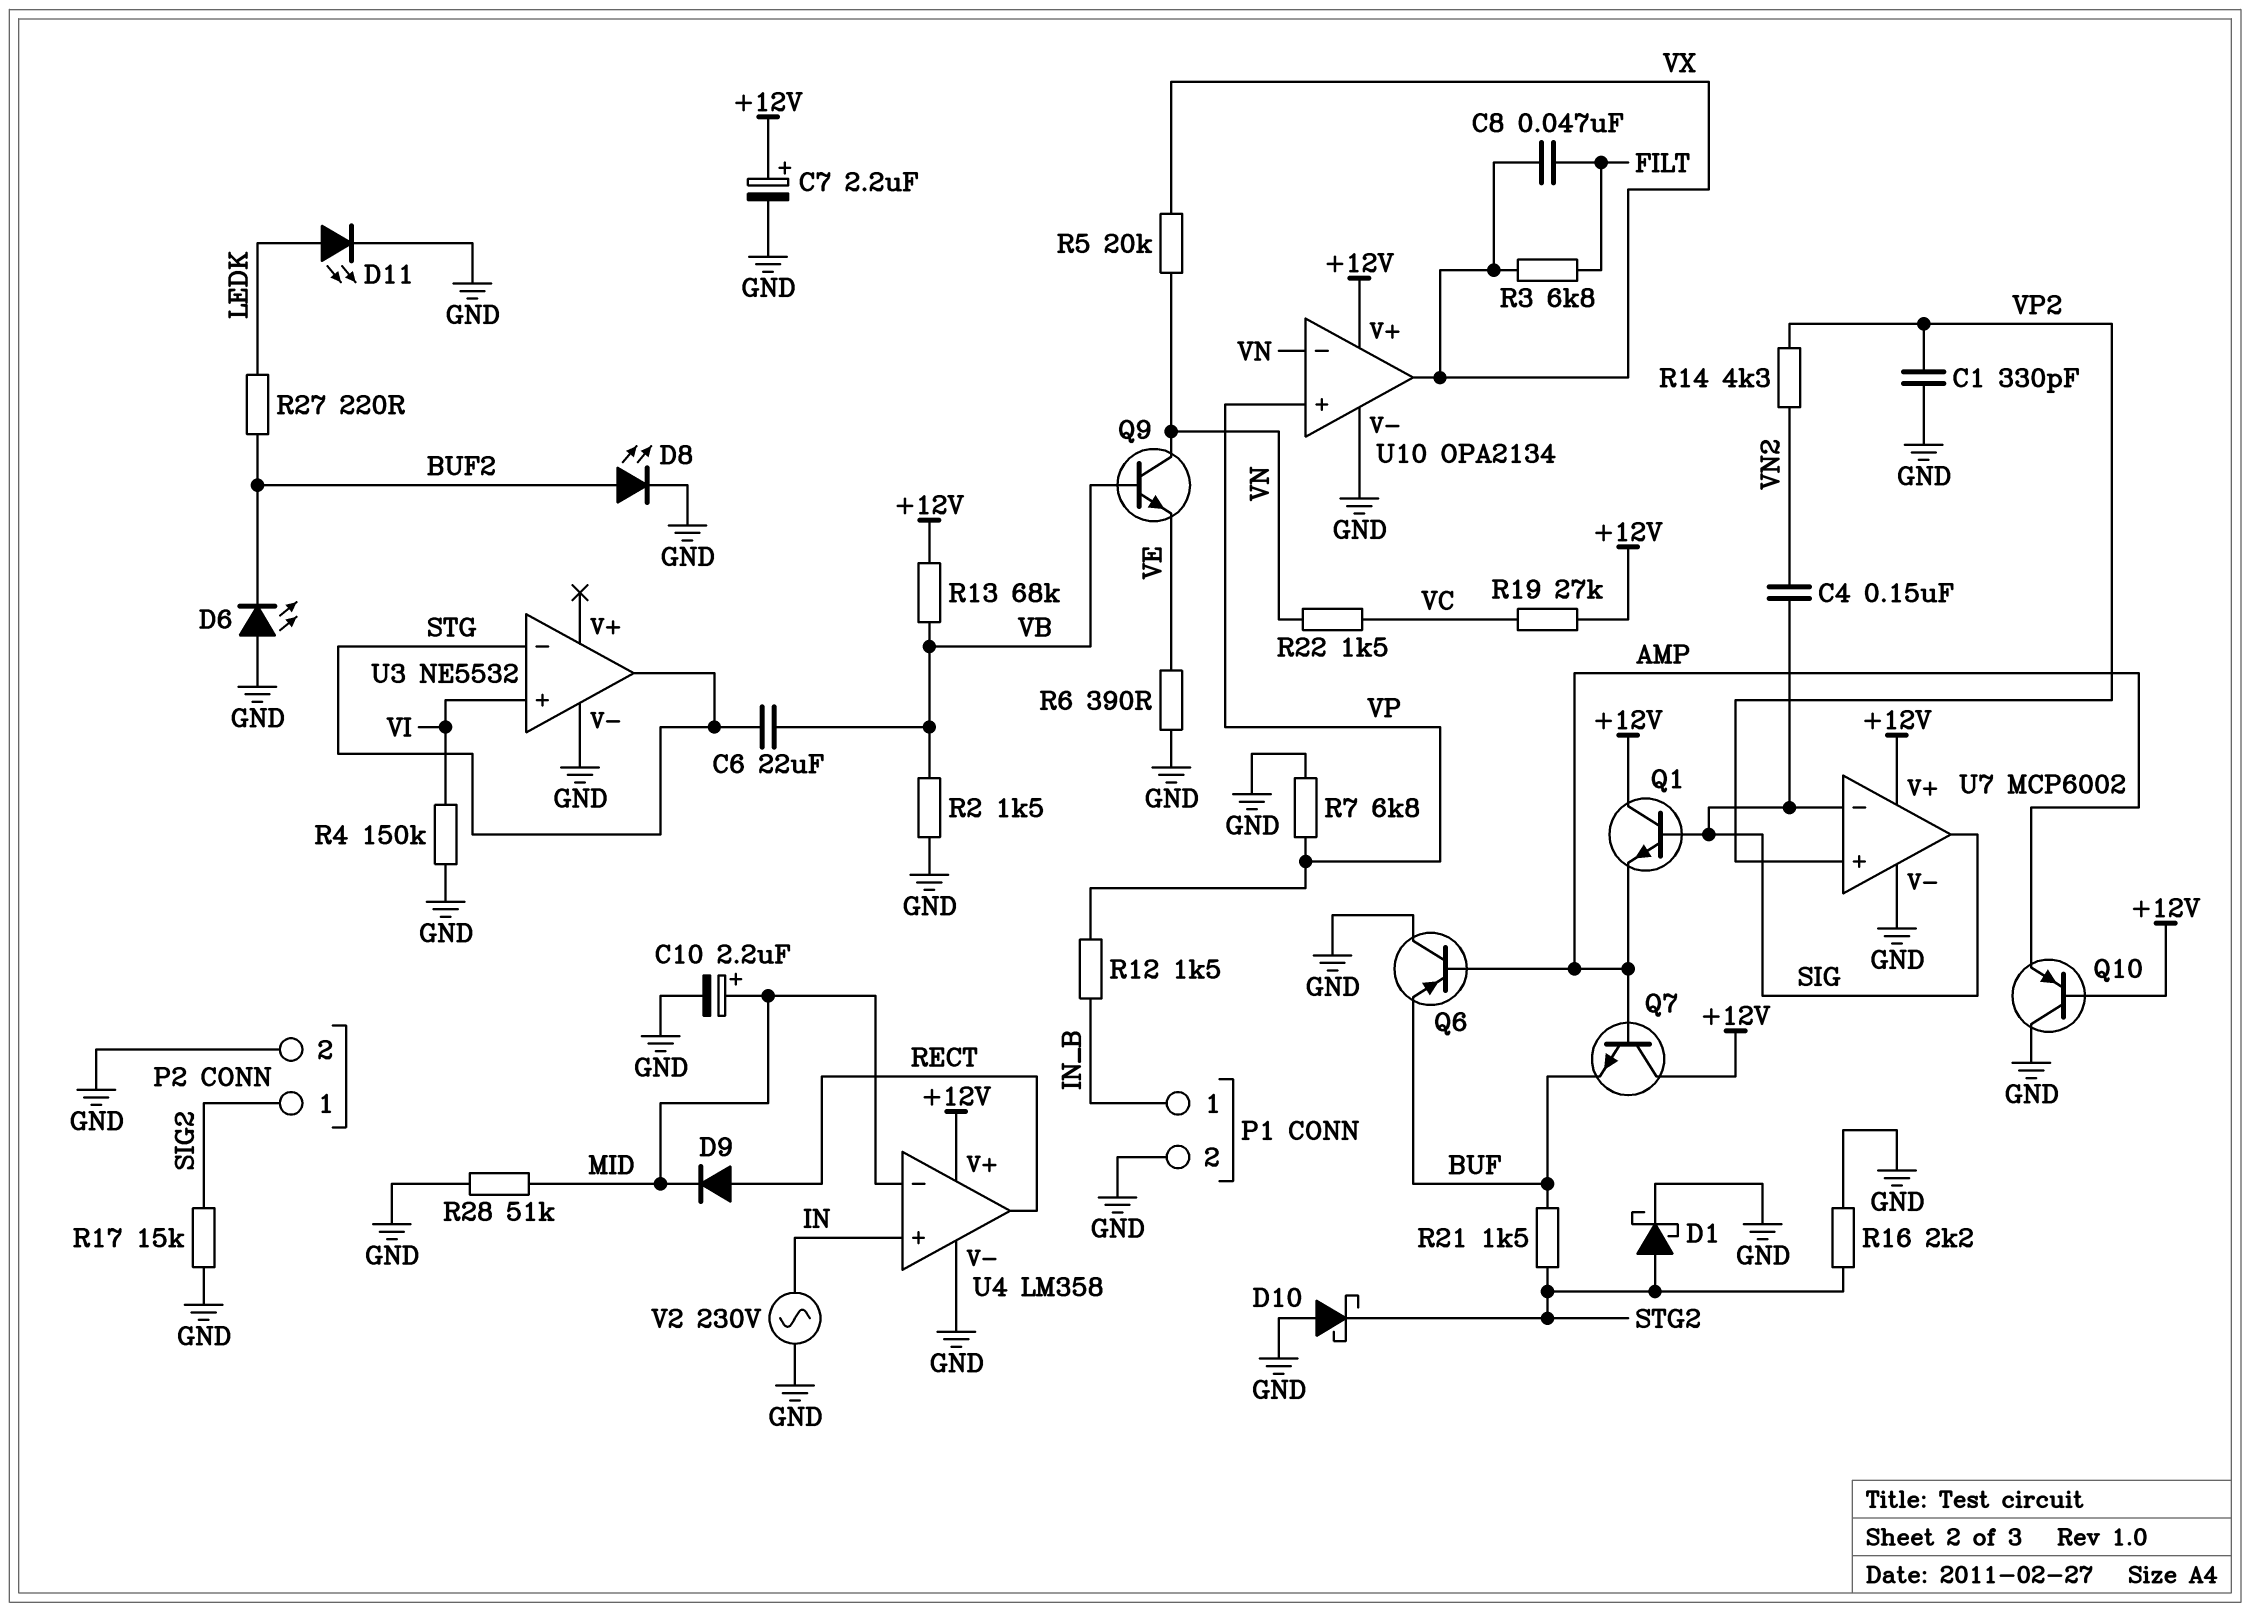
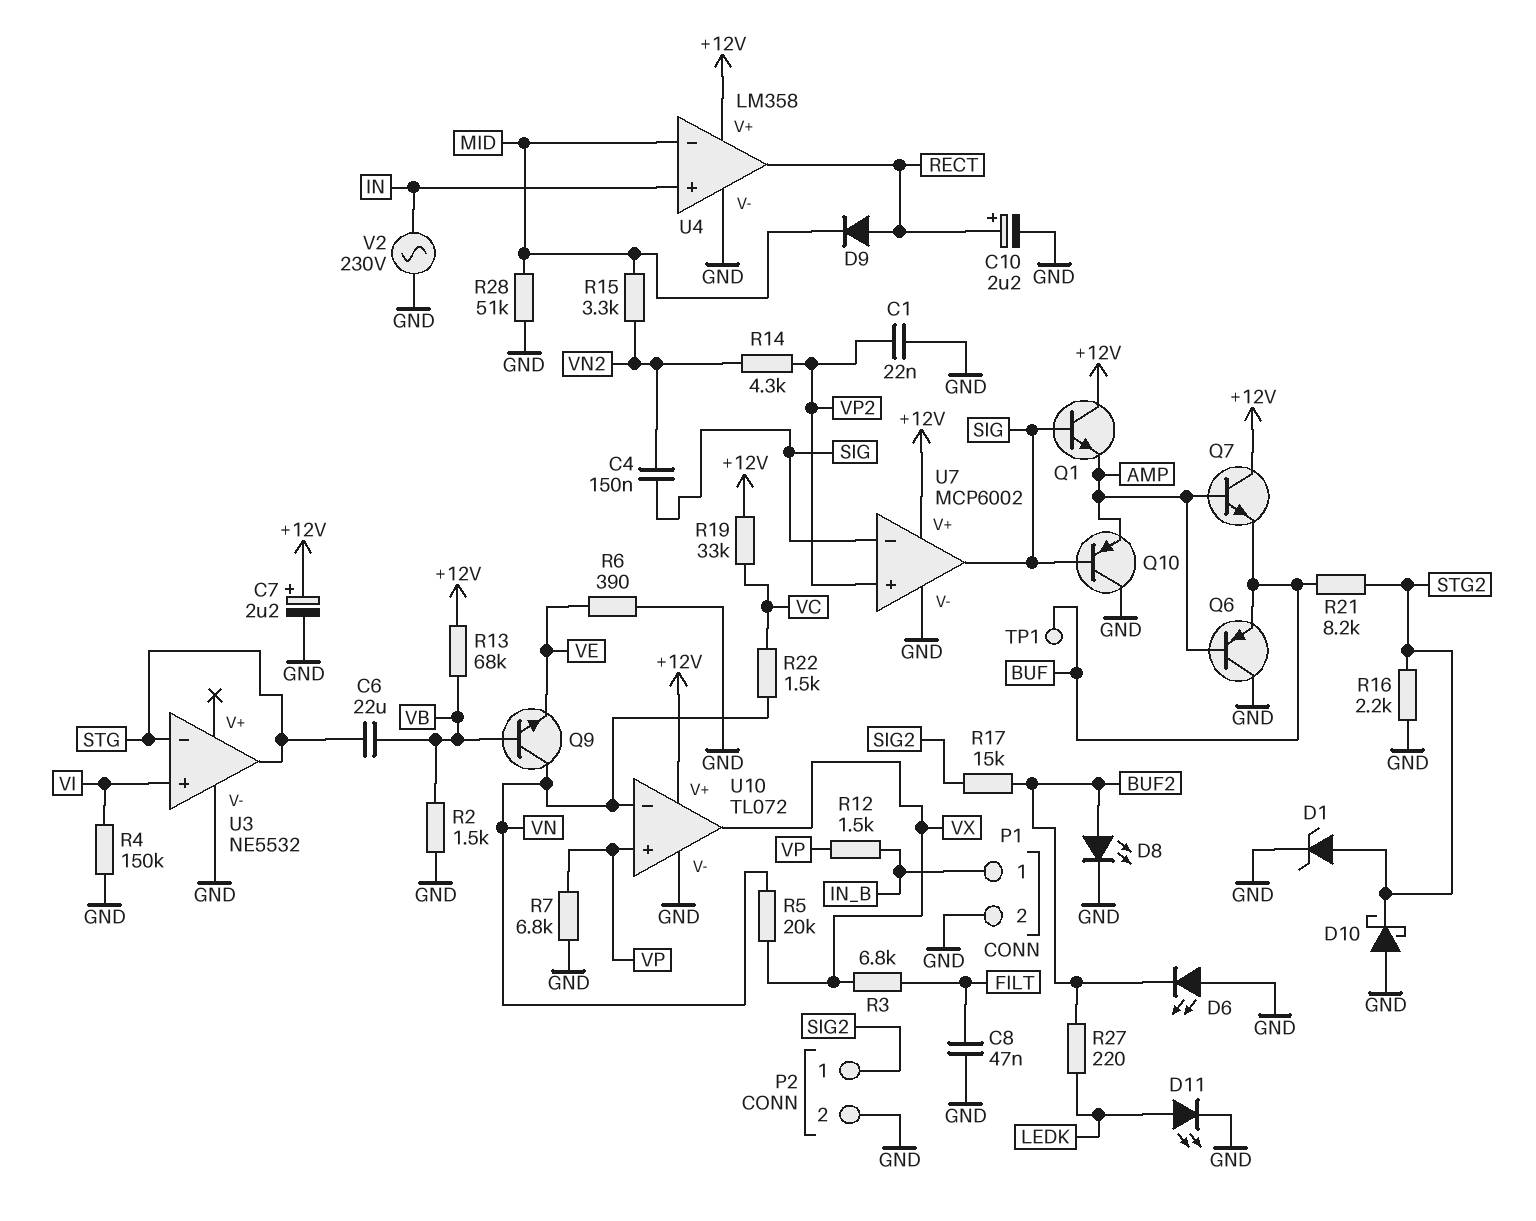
C1: 330pF (GND, VP2) -> 22nF (GND, VP2)
C8: 47nF (FILT, VX) -> 47nF (FILT, GND)
C10: 2.2uF (plus MID, minus GND) -> 2.2uF (plus RECT, minus GND)
D1: schottky (A STG2, K GND) -> zener (A STG2, K GND)
Q10: PNP (B +12V, C GND, E AMP) -> PNP (B SIG, C GND, E AMP)
R15: none -> 3.3k (MID, VN2)
R17: 15k (GND, SIG2) -> 15k (BUF2, SIG2)
R19: 27k (+12V, VC) -> 33k (+12V, VC)
R21: 1.5k (BUF, STG2) -> 8.2k (BUF, STG2)
TP1: none -> test point (BUF)
U10: OPA2134 -> TL072

